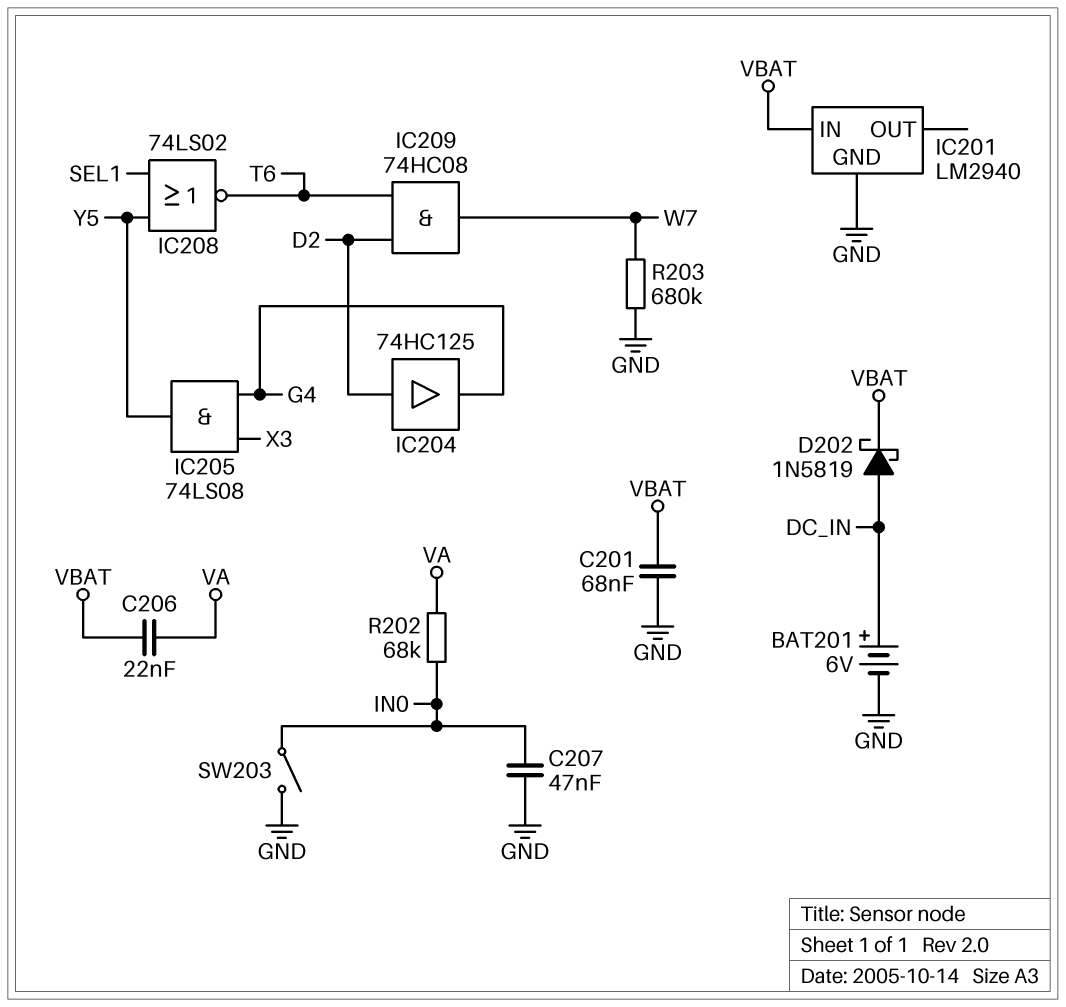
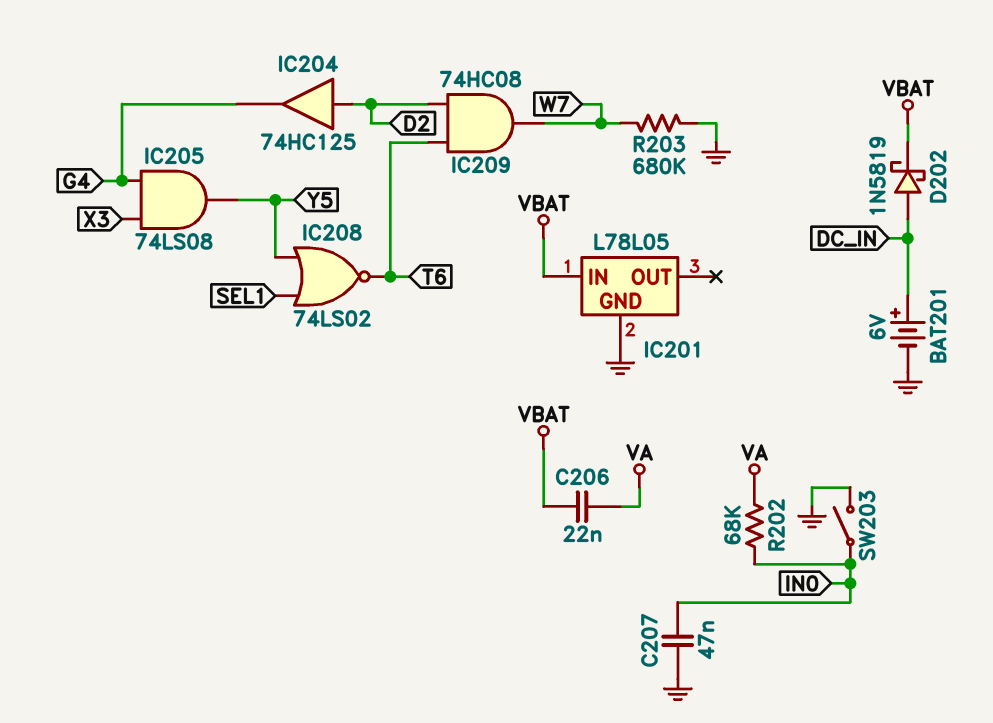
C201: 68nF (GND, VBAT) -> none
IC201: LM2940 -> L78L05

